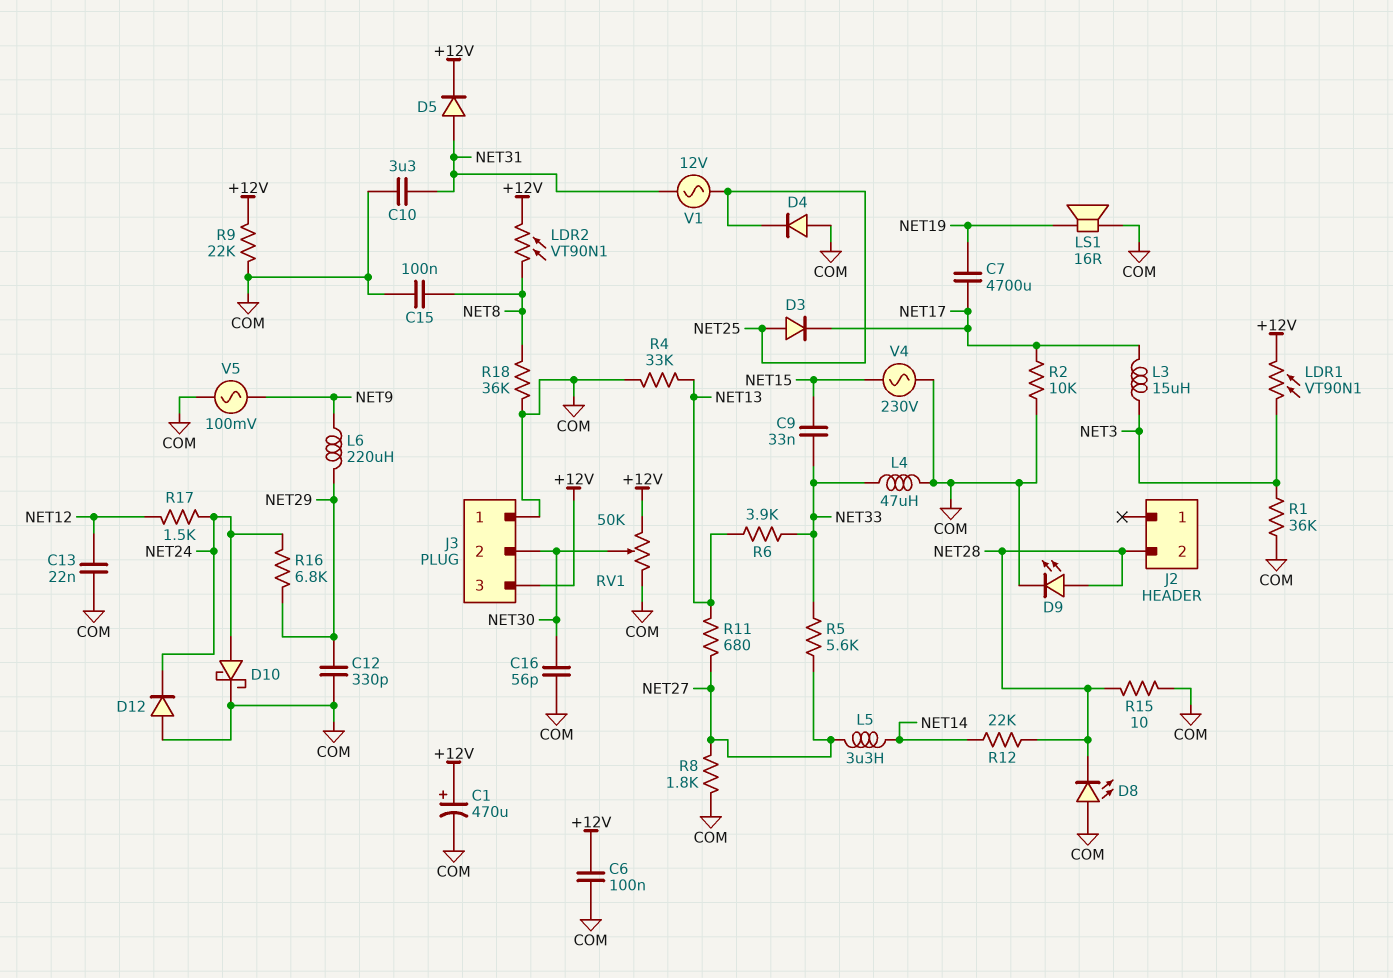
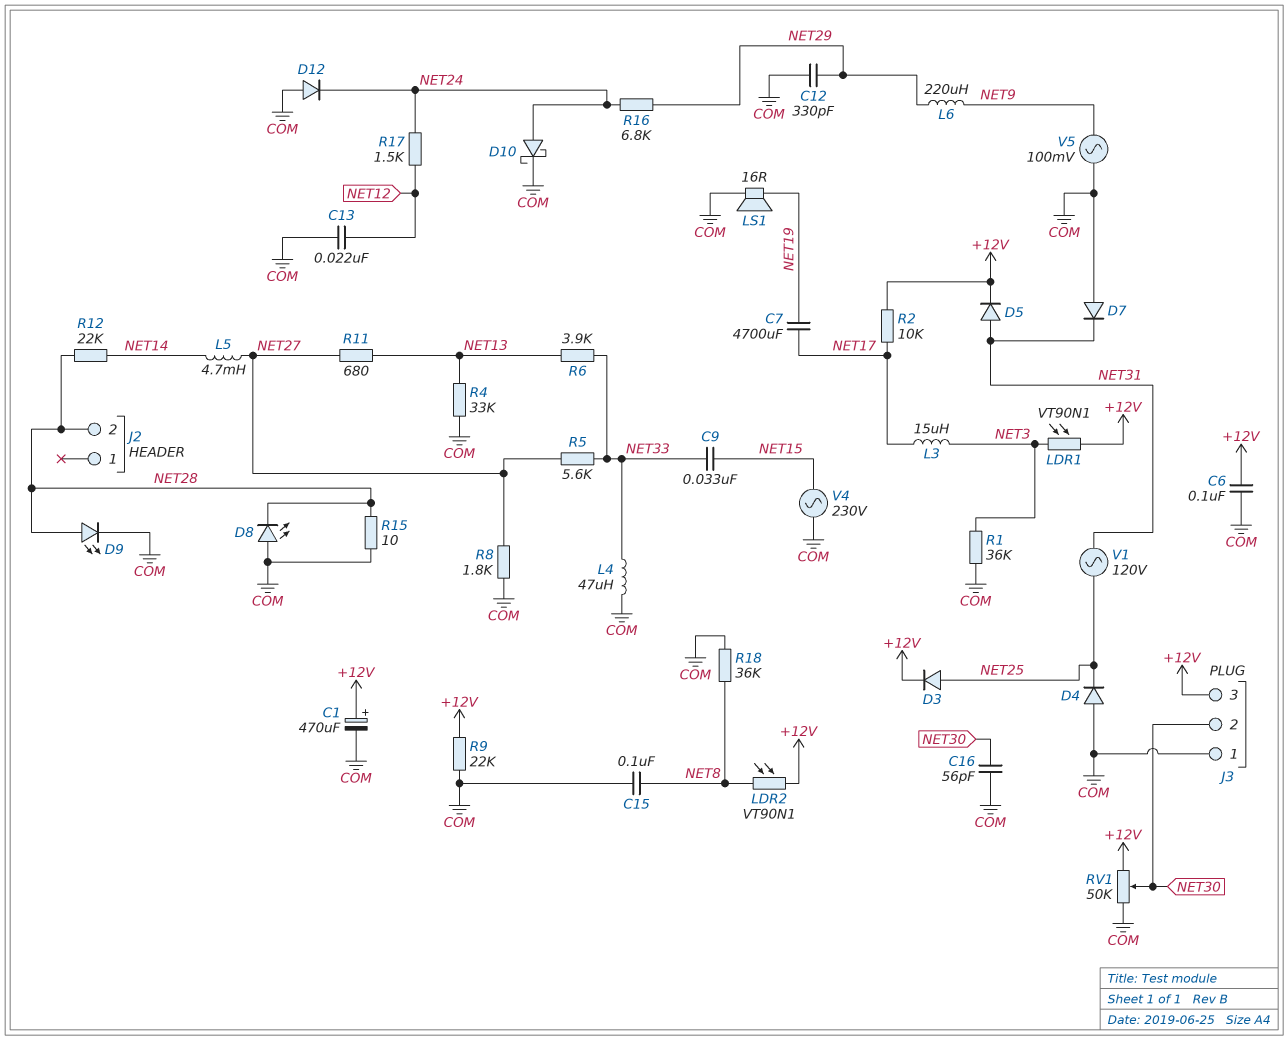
C10: 3.3uF (COM, NET31) -> none
D3: diode (A NET25, K NET17) -> diode (A NET25, K +12V)
D7: none -> diode (A COM, K NET31)
L5: 3.3uH (NET14, NET27) -> 4.7mH (NET14, NET27)
R2: 10k (COM, NET17) -> 10k (+12V, NET17)
V1: AC 12V (NET25, NET31) -> AC 120V (NET25, NET31)

